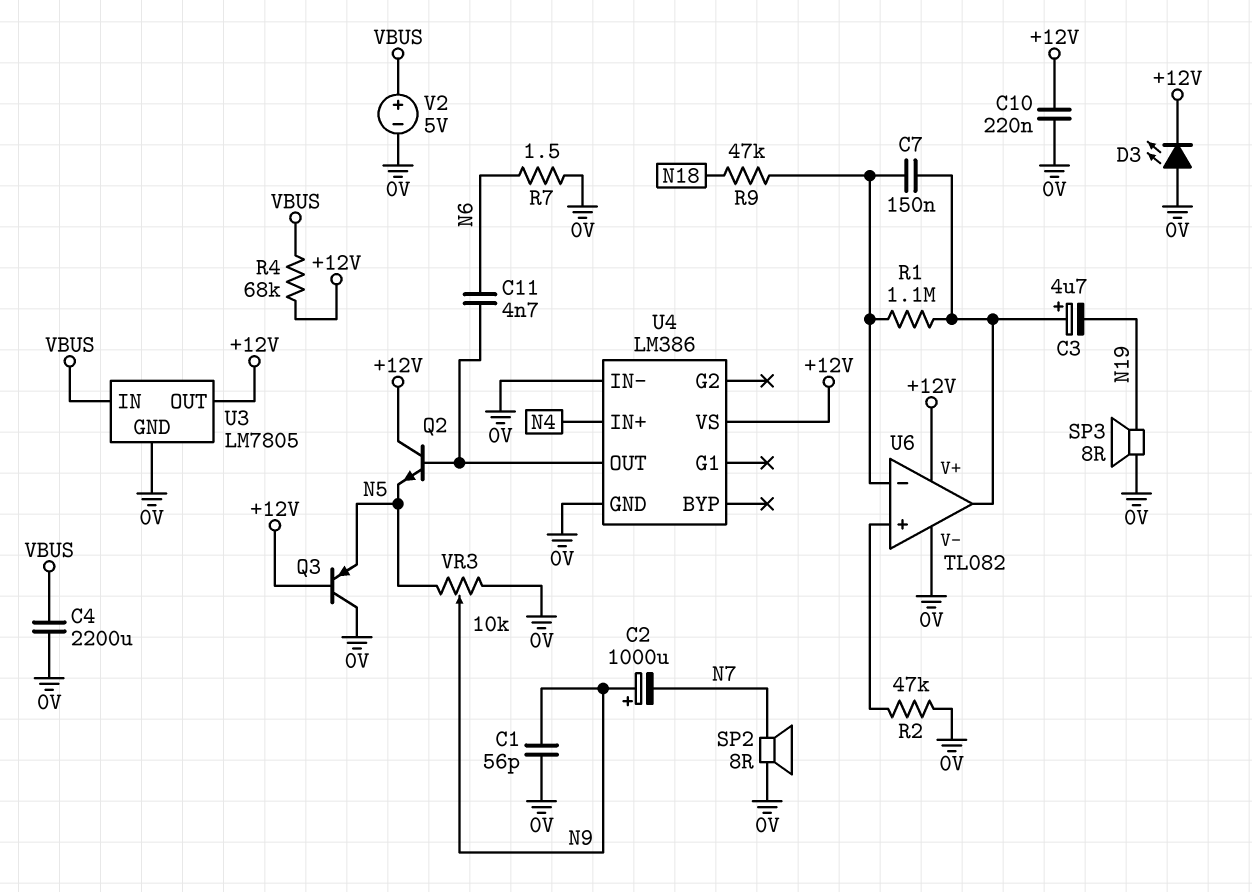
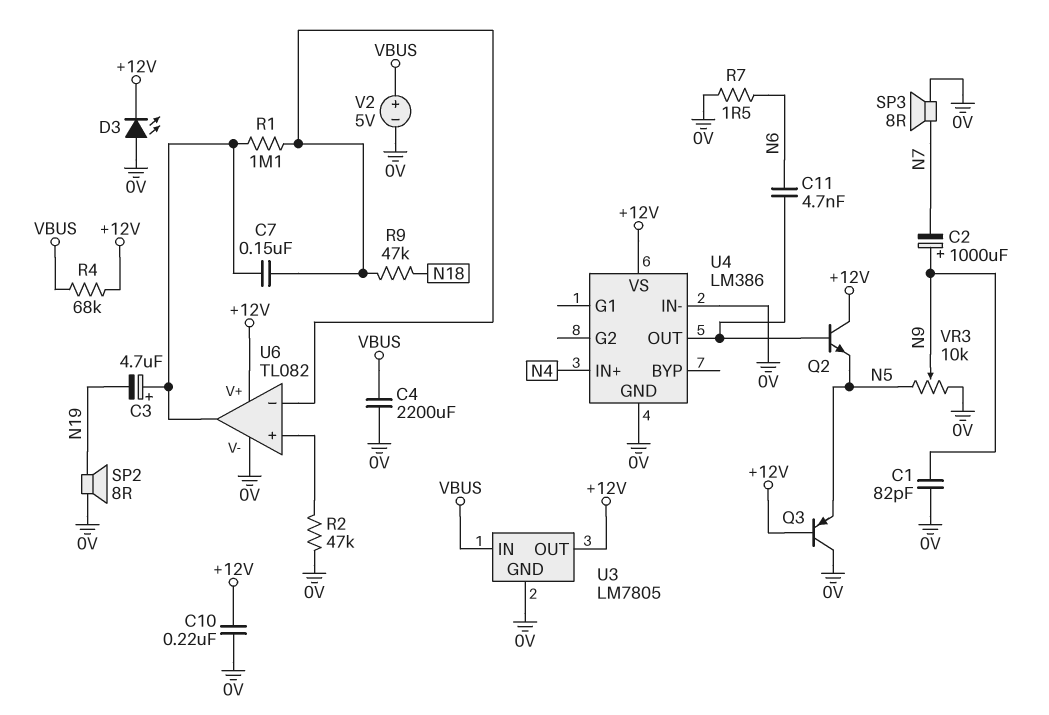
C1: 56pF (0V, N9) -> 82pF (0V, N9)
SP2: speaker 8R (0V, N7) -> speaker 8R (0V, N19)
SP3: speaker 8R (0V, N19) -> speaker 8R (0V, N7)

